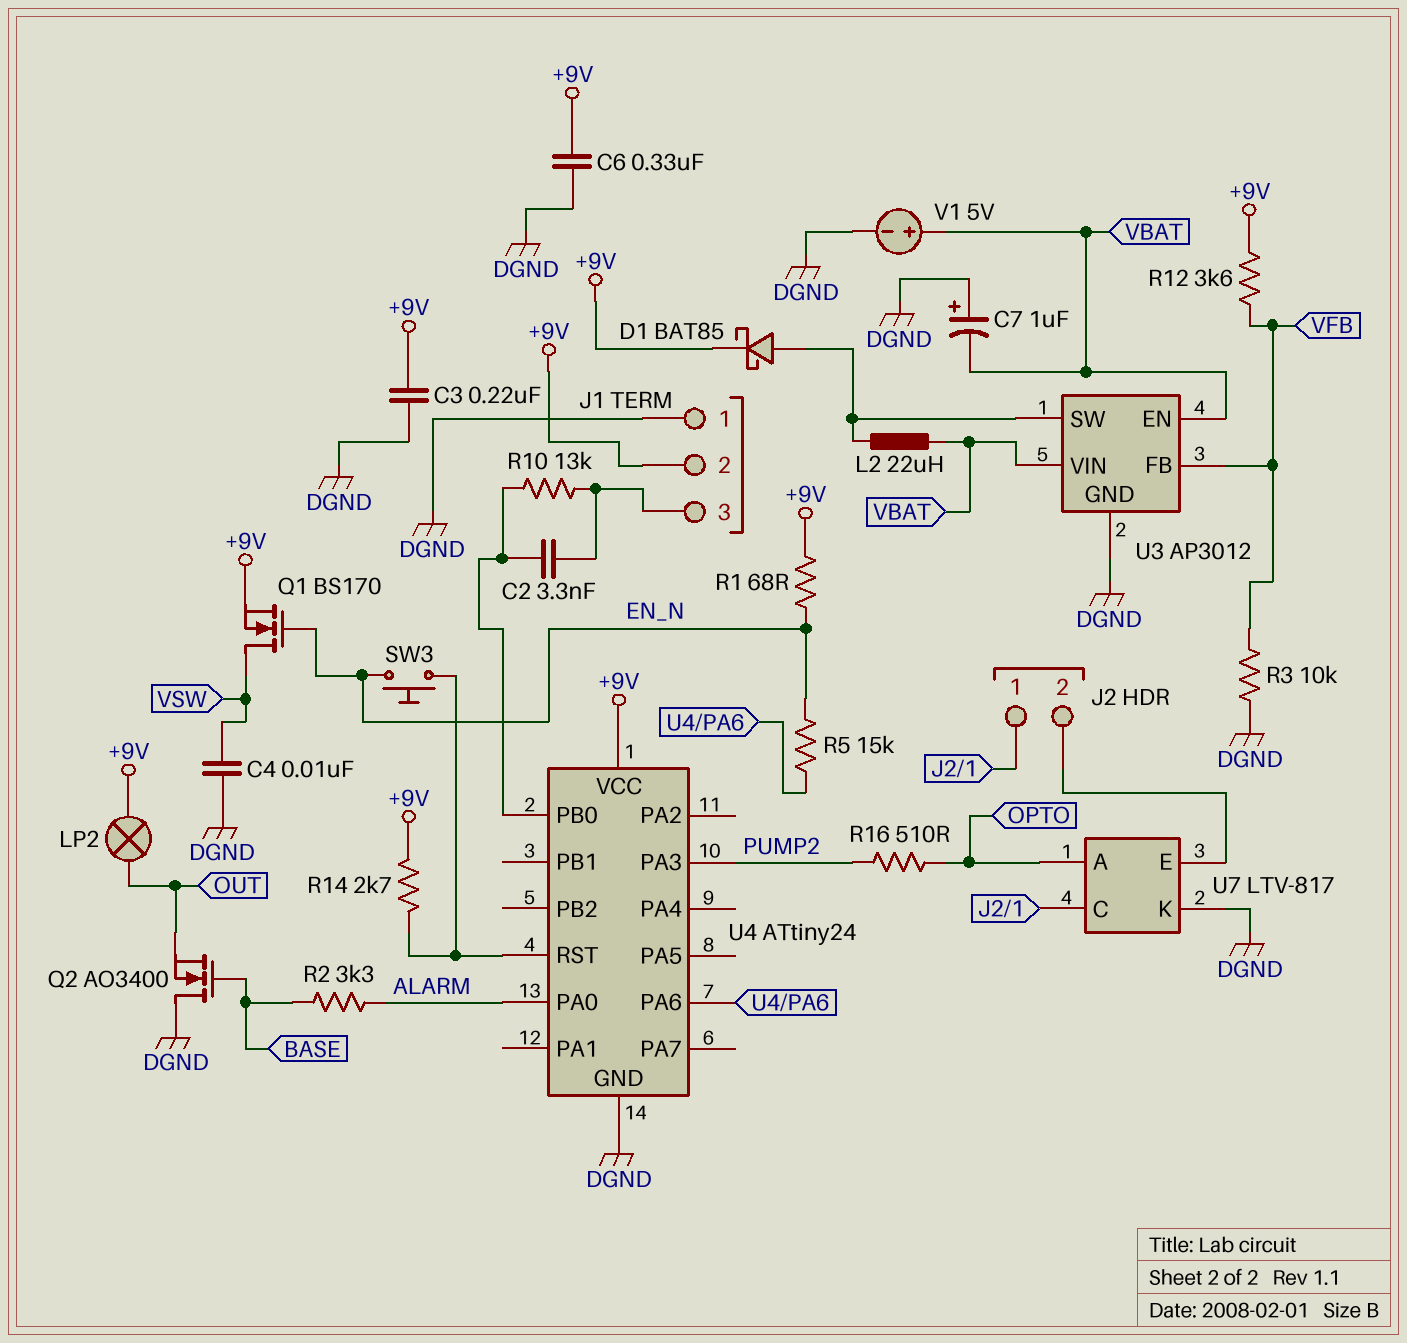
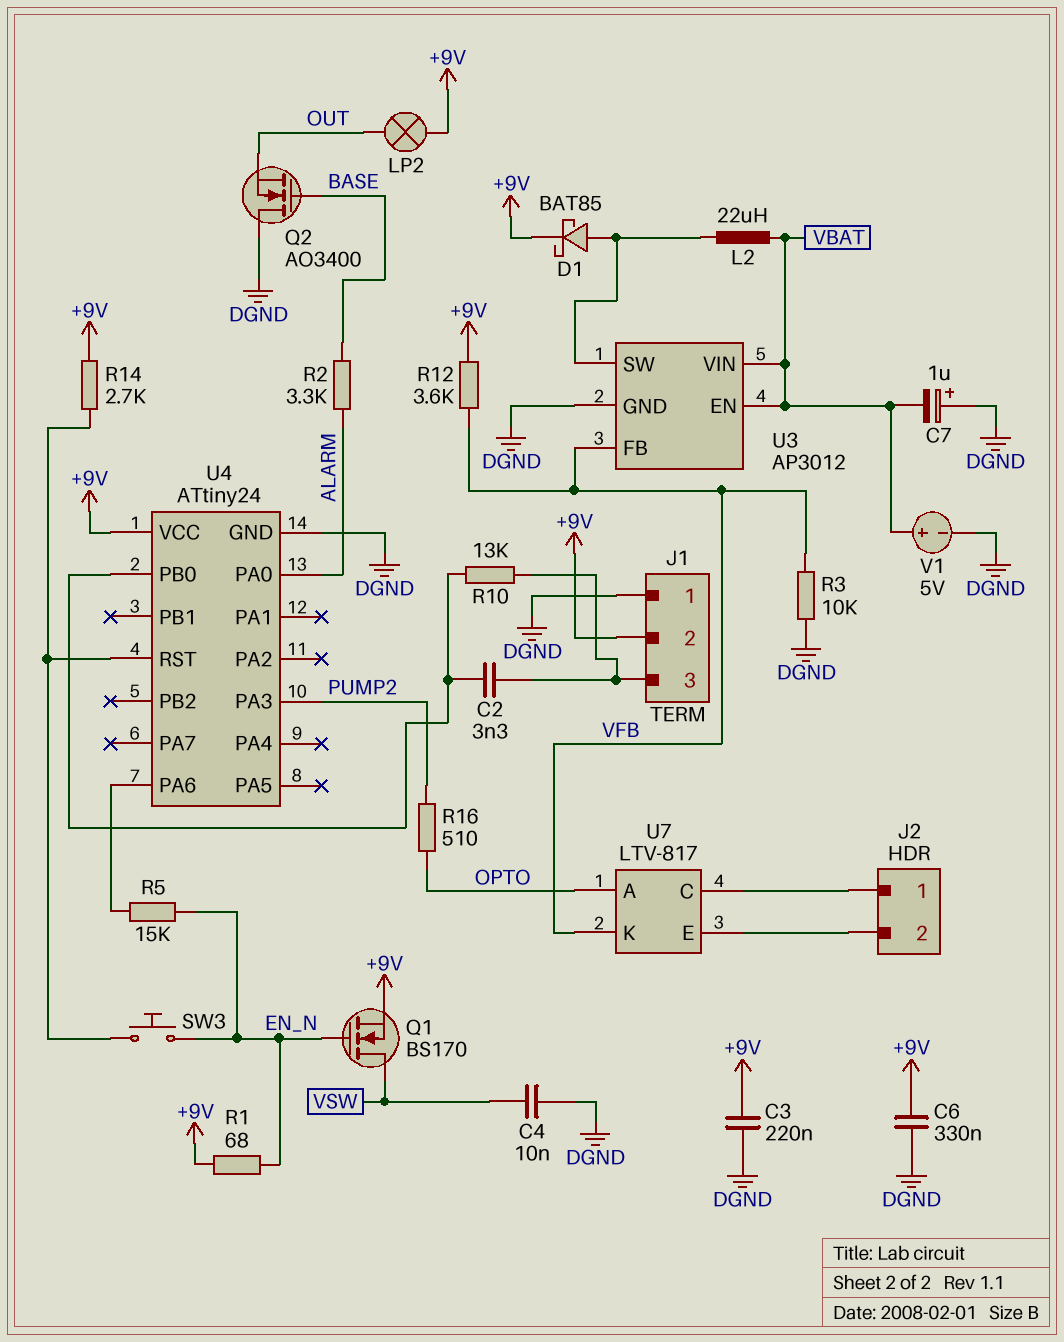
U7 pin K: DGND -> VFB

